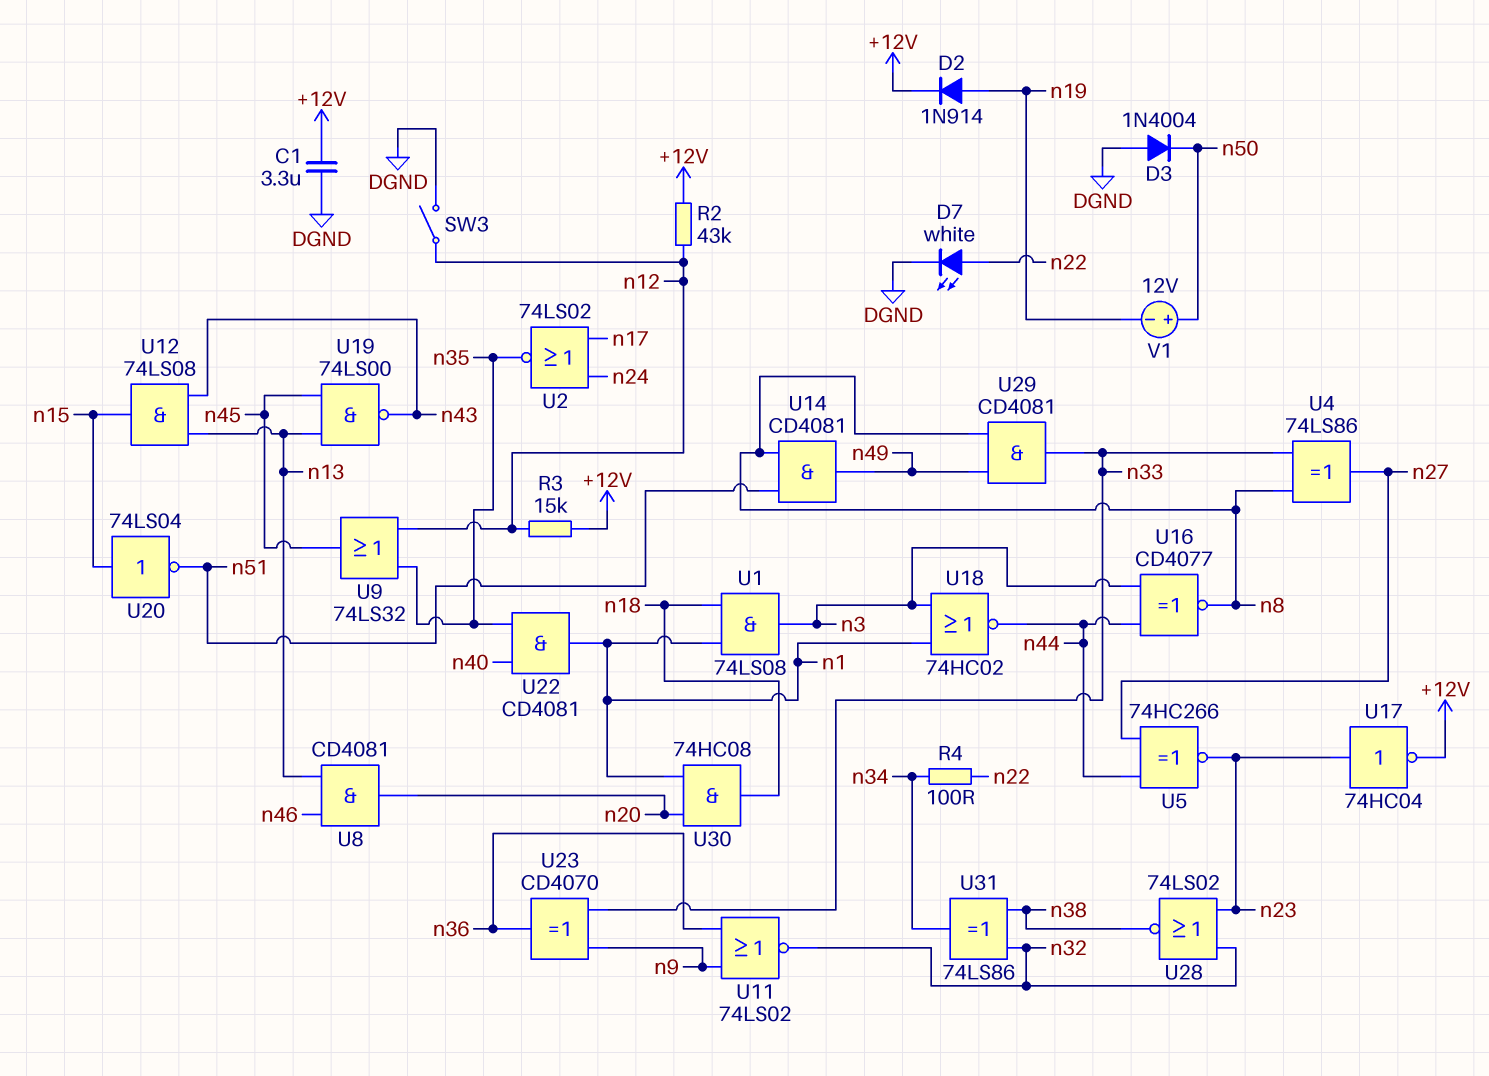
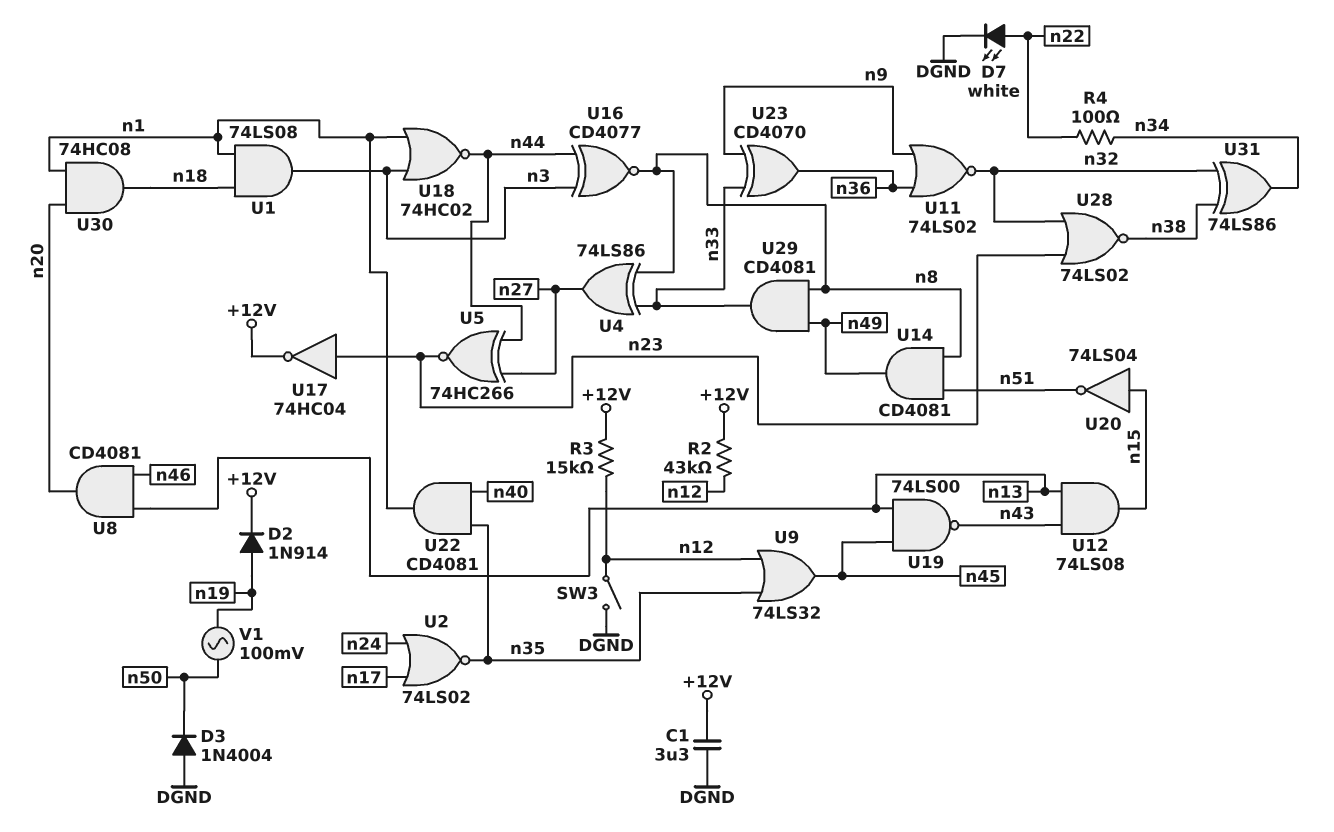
V1: 12V (plus n50, minus n19) -> AC 100mV (n19, n50)

